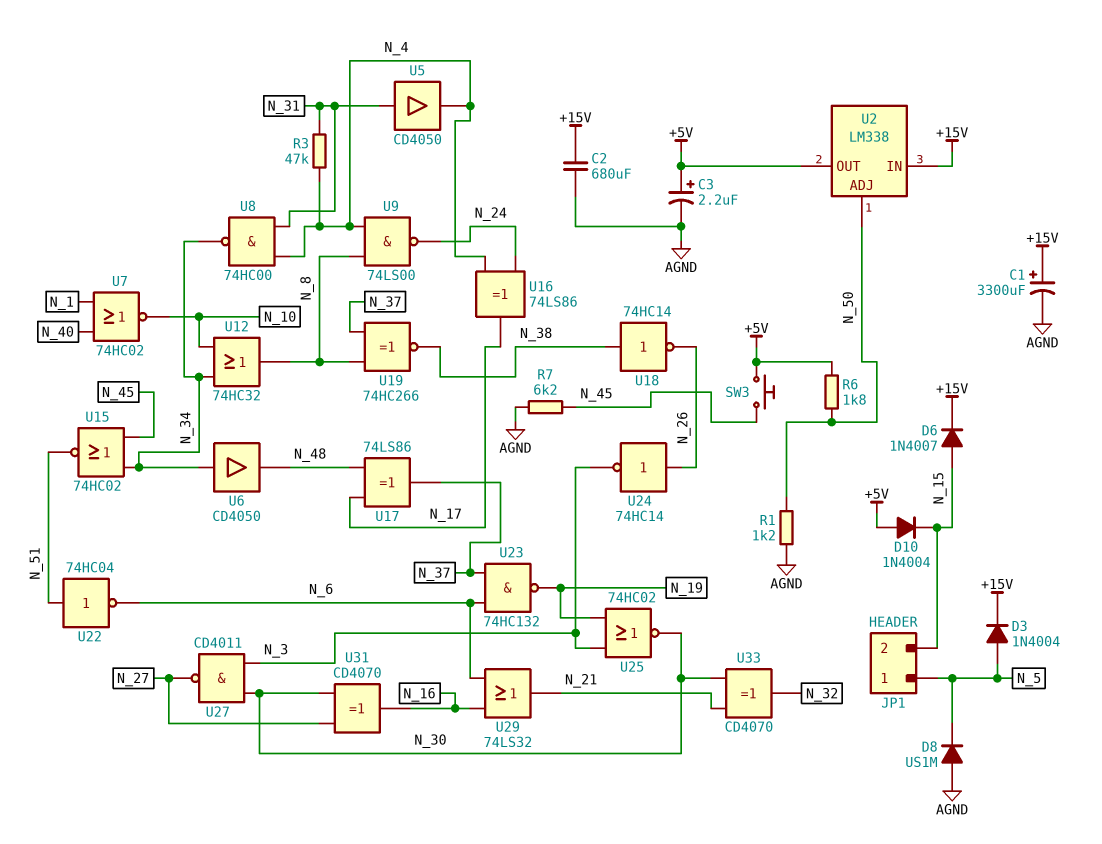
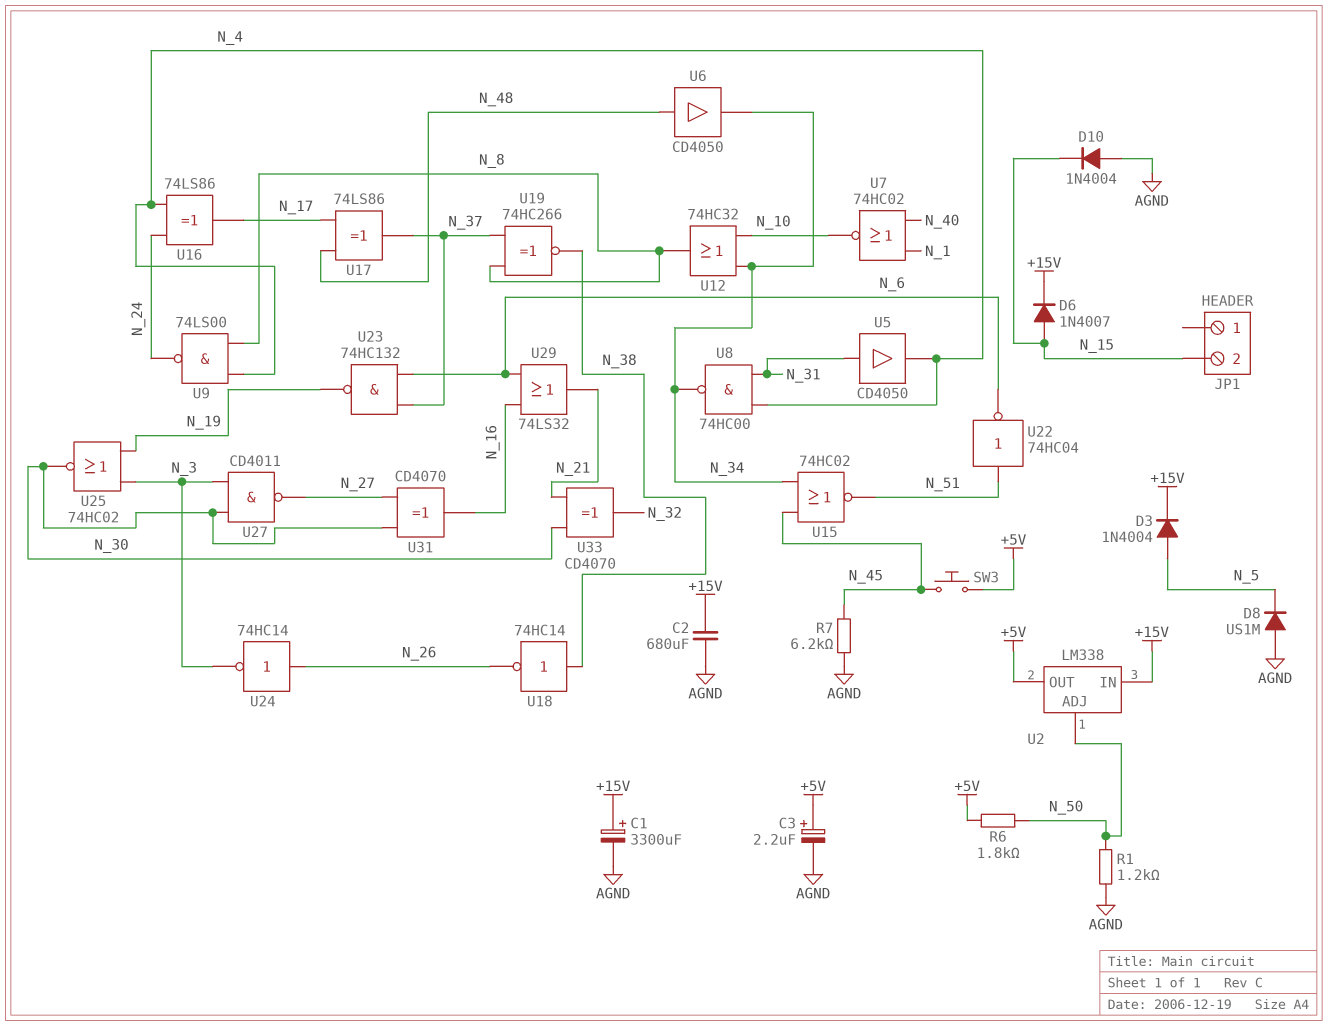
D10: diode 1N4004 (A +5V, K N_15) -> diode 1N4004 (A AGND, K N_15)
JP1 pin 1: N_5 -> none
R3: 47k (N_4, N_31) -> none
U6: buffer CD4050 (in N_34, out N_48) -> buffer CD4050 (in N_48, out N_34)

